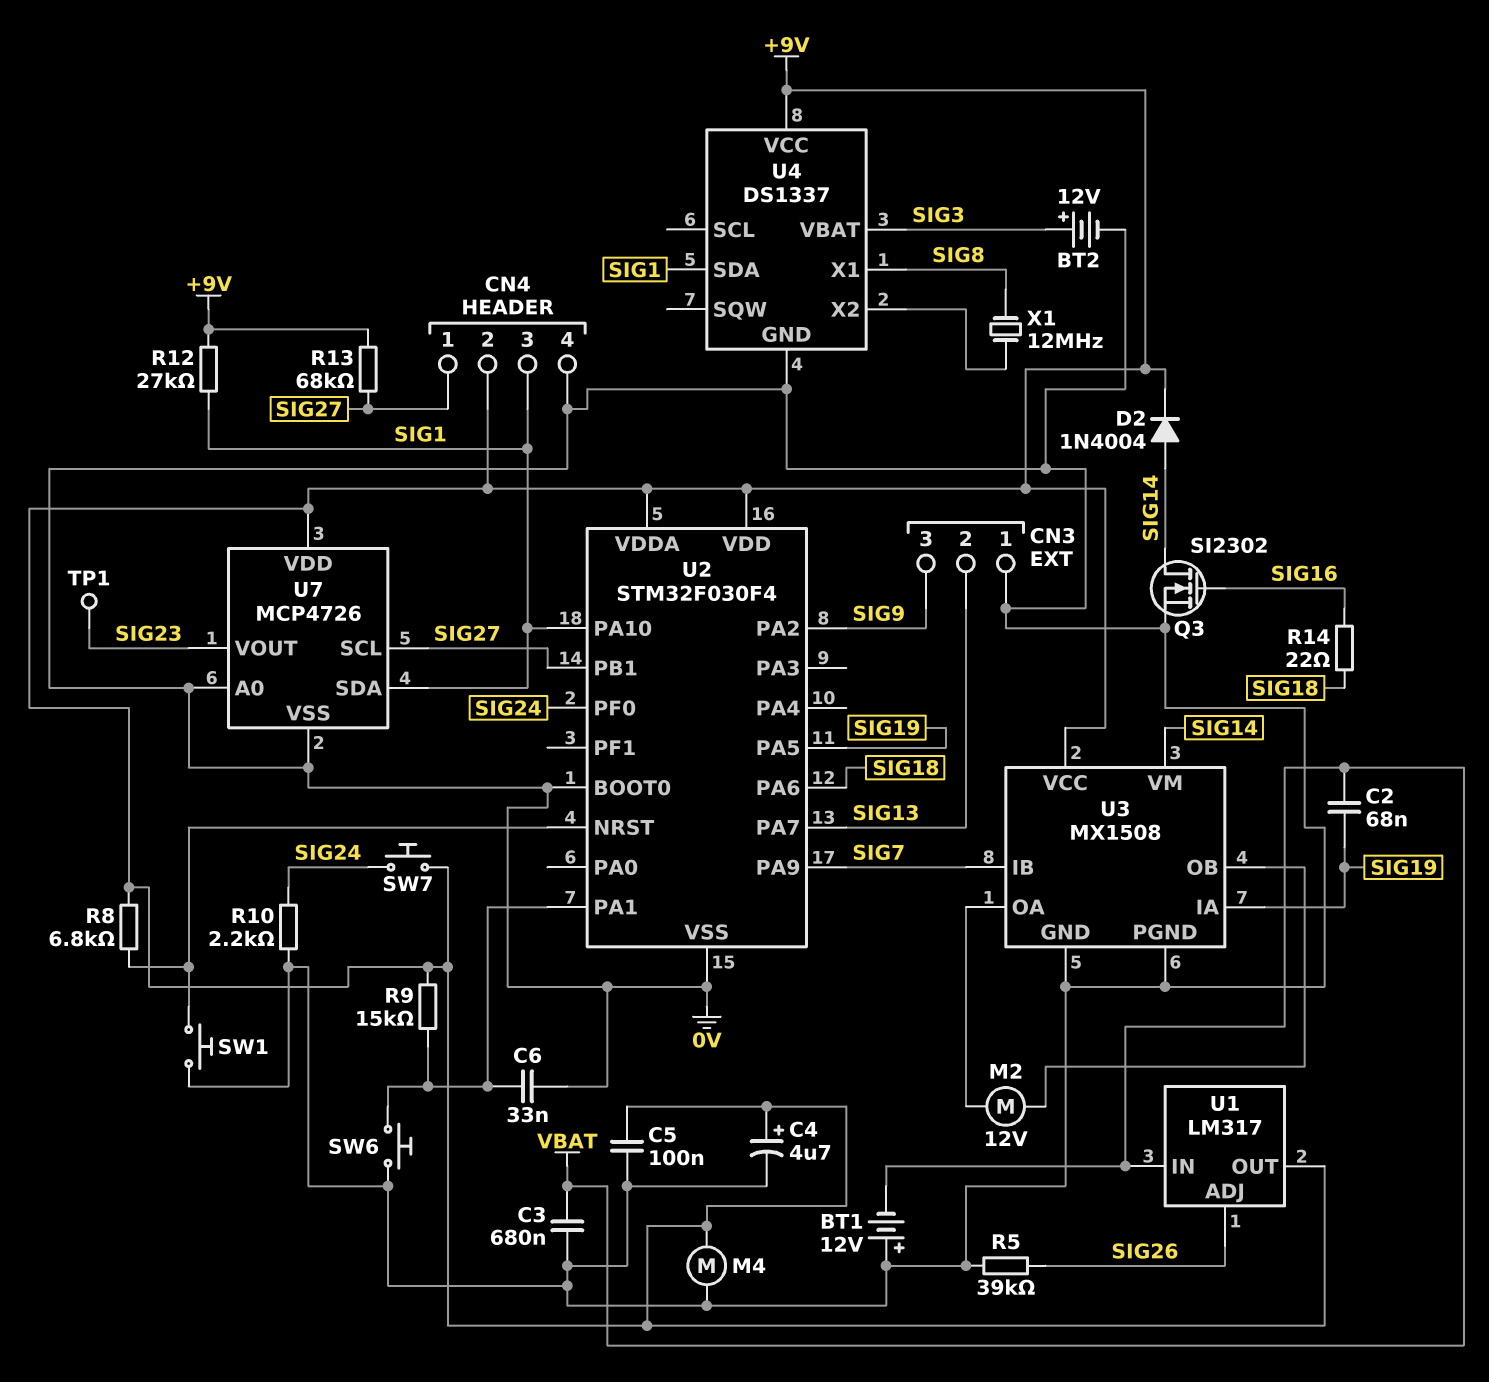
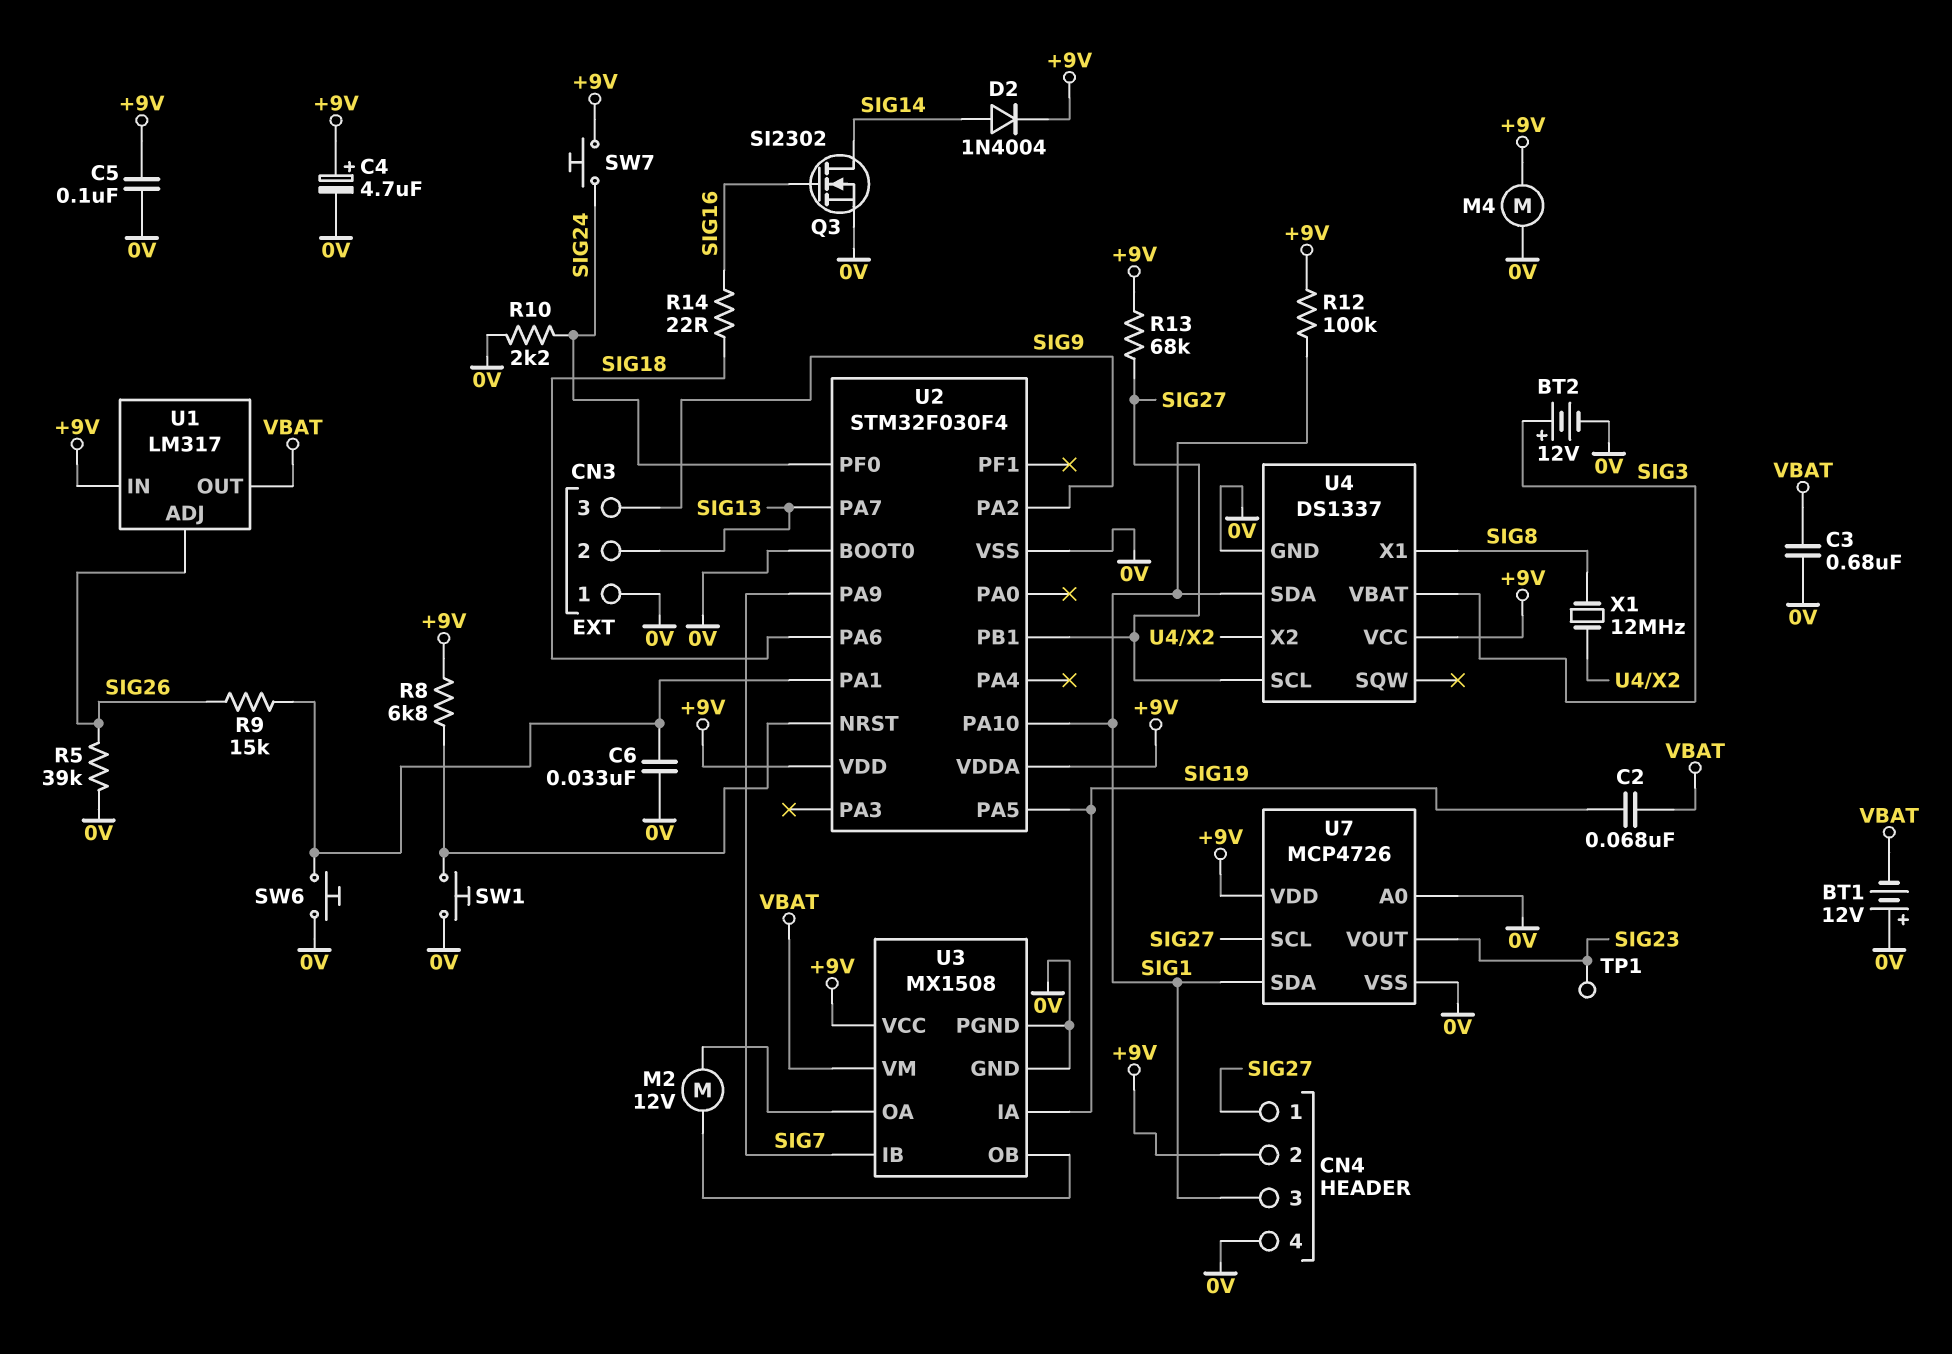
R9: 15k (+9V, U2/PA1) -> 15k (SIG26, U2/PA1)
R12: 27k (+9V, SIG1) -> 100k (+9V, SIG1)
U1 pin IN: VBAT -> +9V
U1 pin OUT: +9V -> VBAT
U3 pin VM: SIG14 -> VBAT
U4 pin SCL: none -> SIG27

